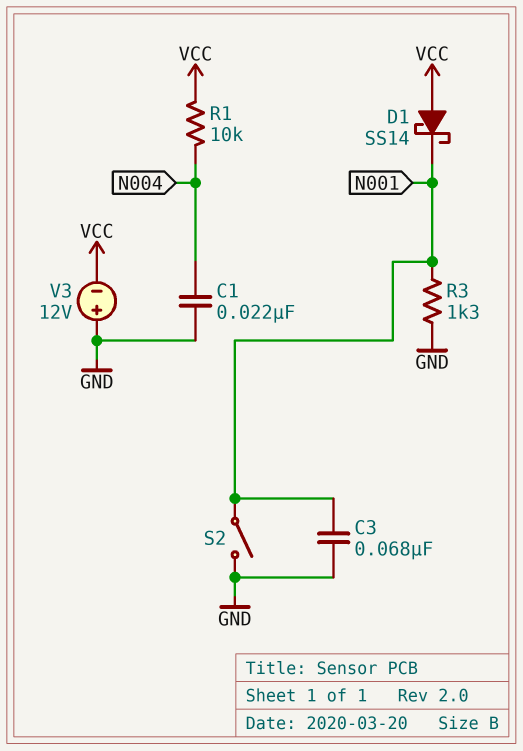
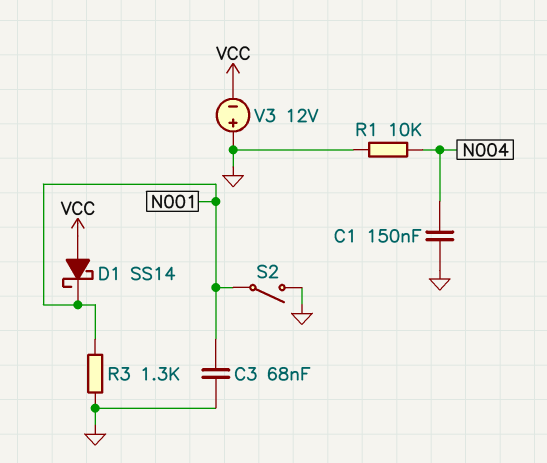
C1: 22nF (GND, N004) -> 150nF (GND, N004)
R1: 10k (N004, VCC) -> 10k (GND, N004)

